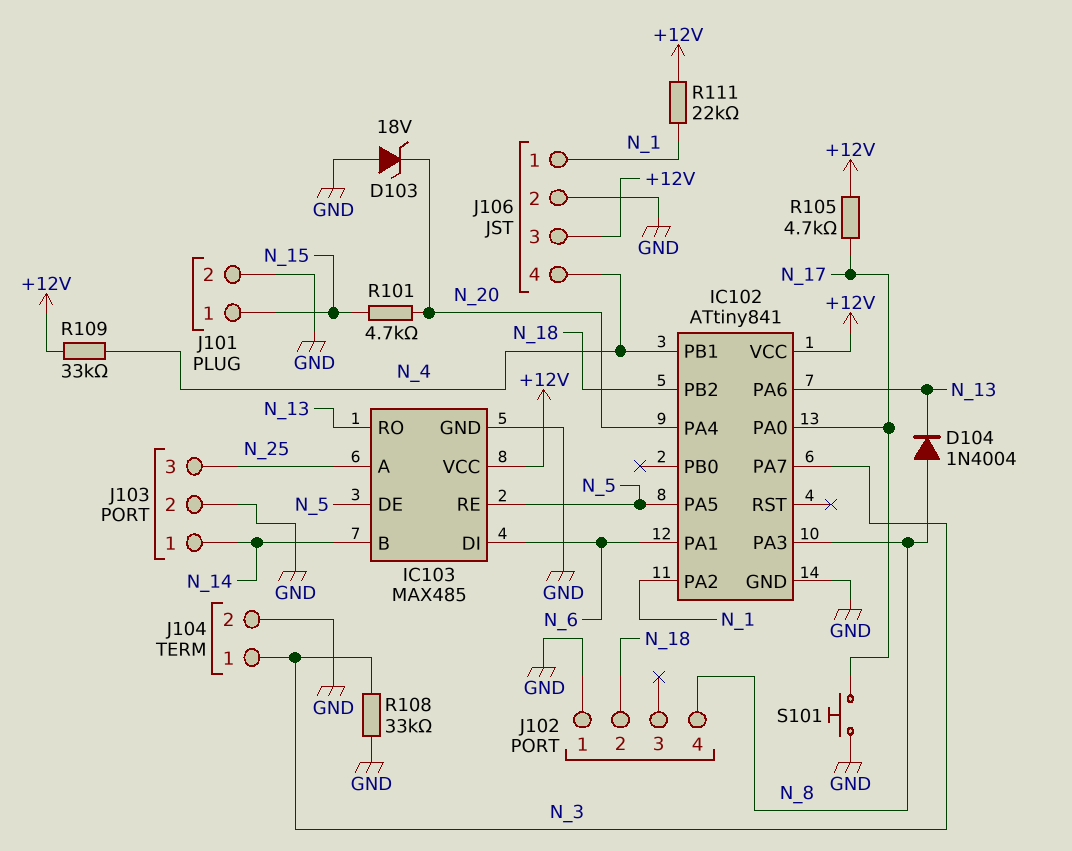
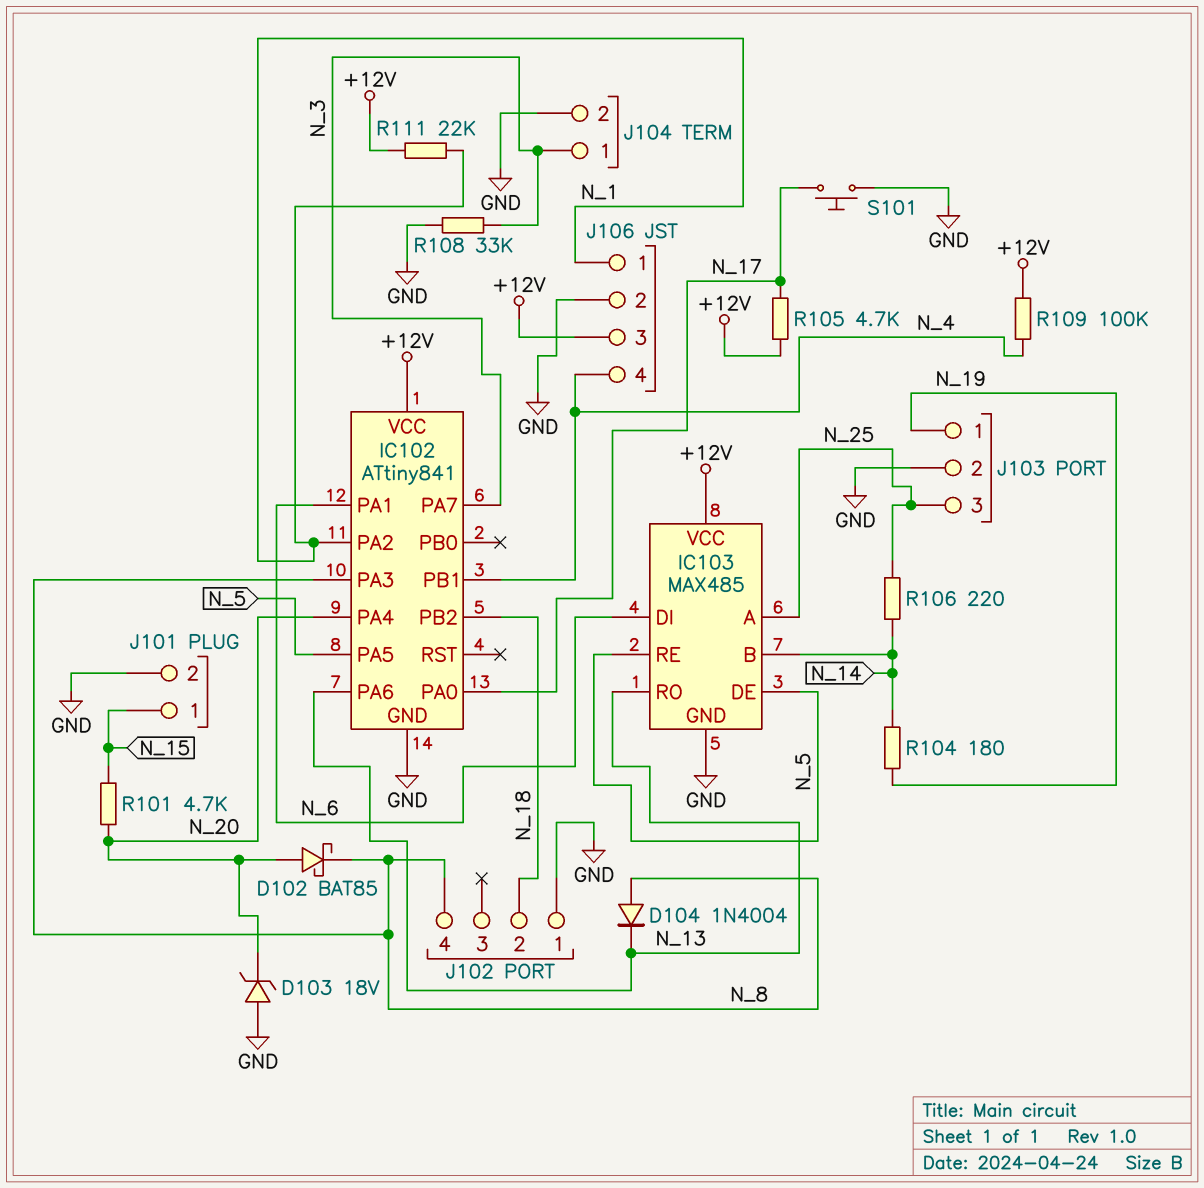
D102: none -> schottky BAT85 (A N_20, K N_8)
J103 pin 1: N_14 -> N_19
R104: none -> 180 (N_14, N_19)
R106: none -> 220 (N_14, N_25)
R109: 33k (+12V, N_4) -> 100k (+12V, N_4)

